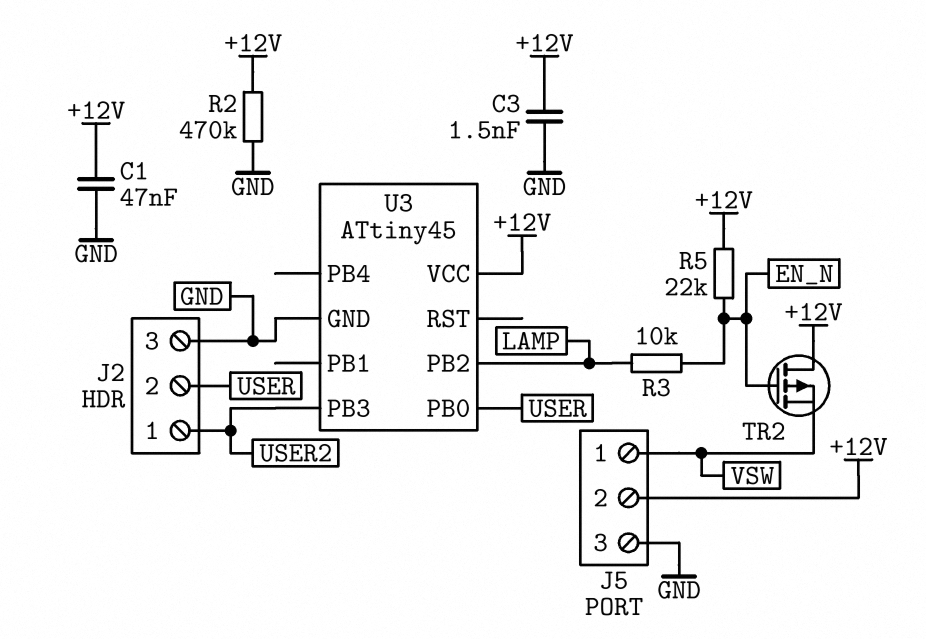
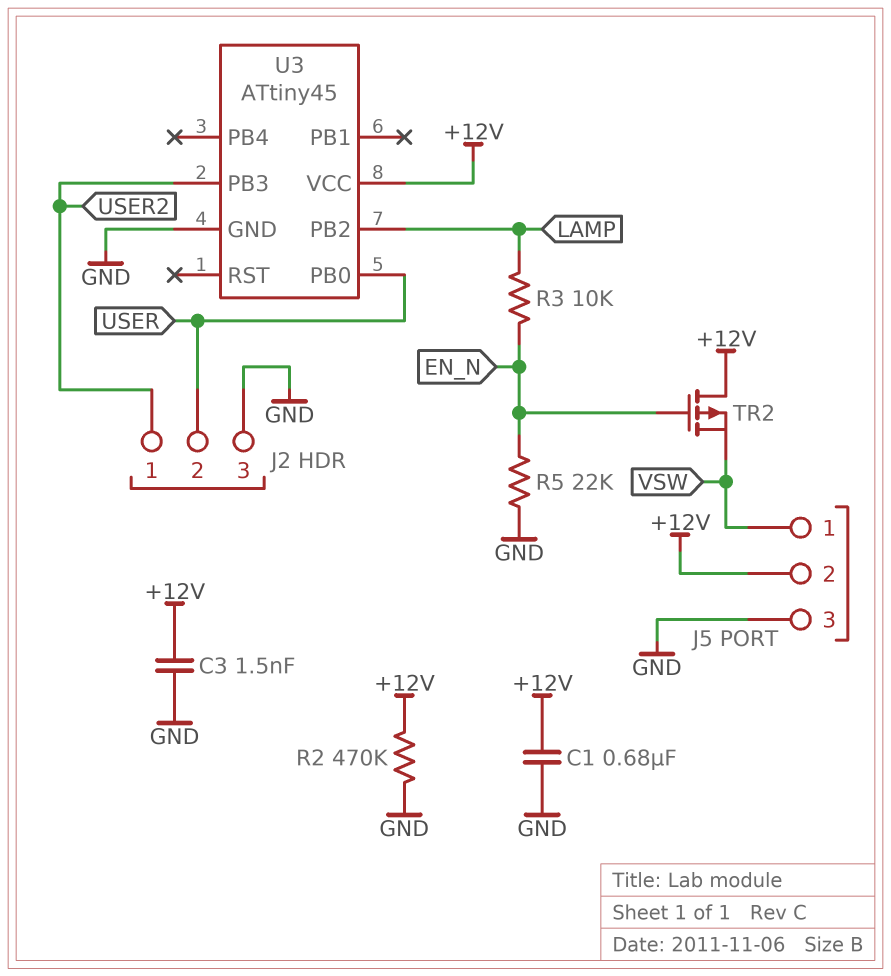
C1: 47nF (+12V, GND) -> 680nF (+12V, GND)
R5: 22k (+12V, EN_N) -> 22k (EN_N, GND)

